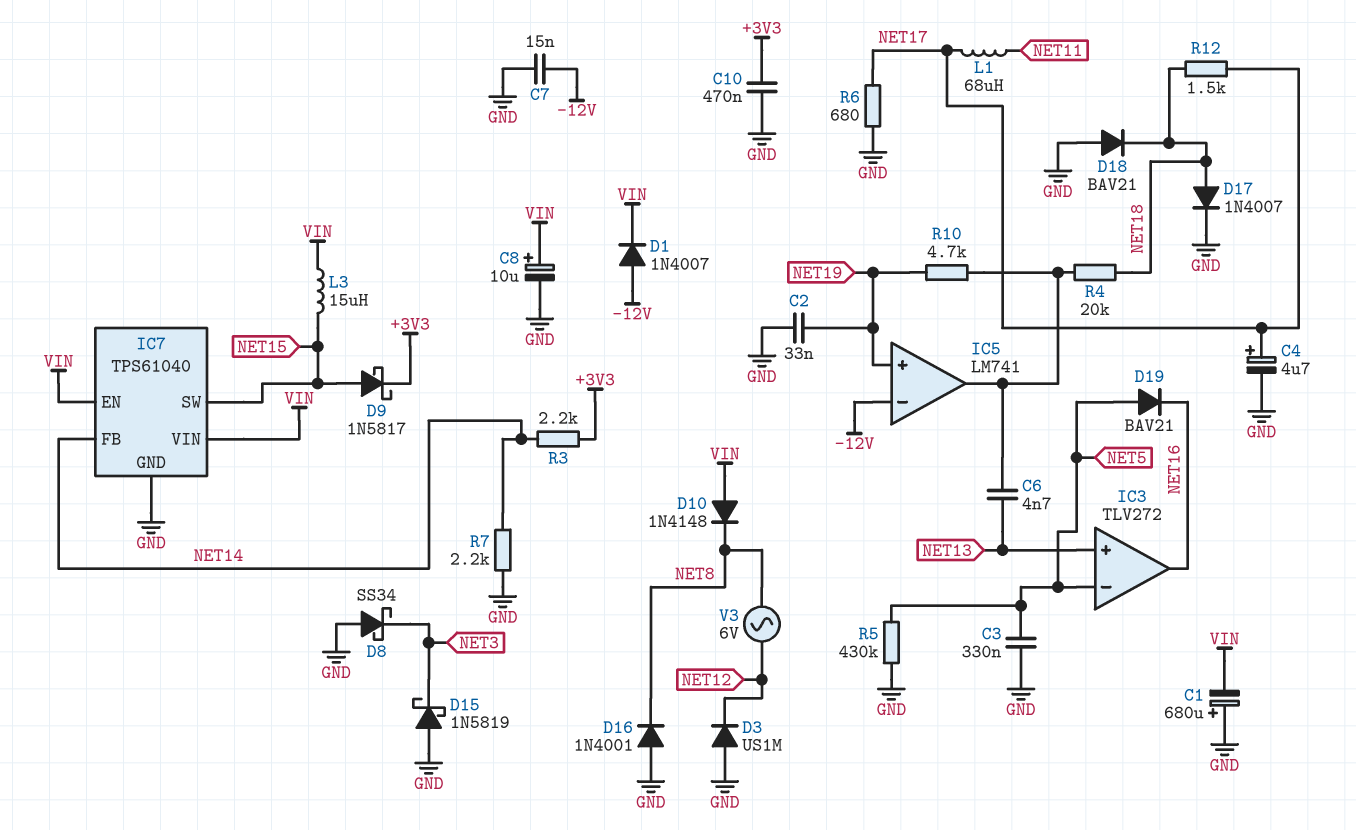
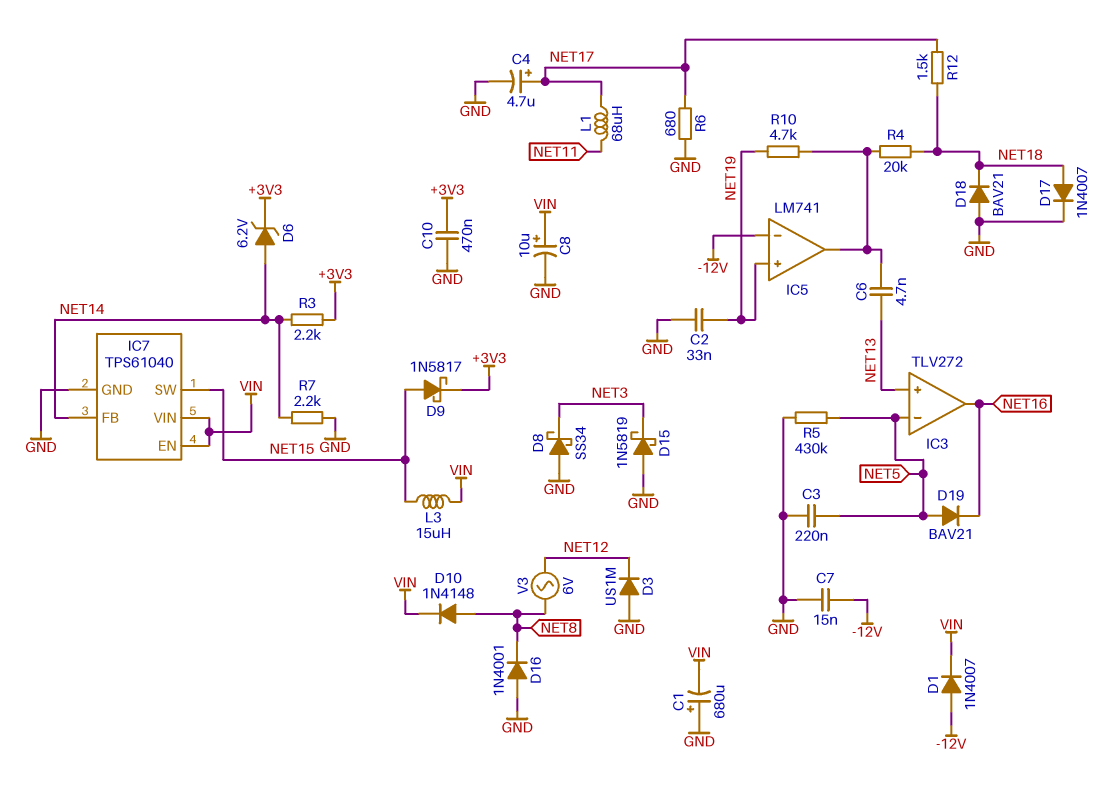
C3: 330nF (GND, NET5) -> 220nF (GND, NET5)
D6: none -> zener 6.2V (A NET14, K +3V3)
D10: diode 1N4148 (A VIN, K NET8) -> diode 1N4148 (A NET8, K VIN)

